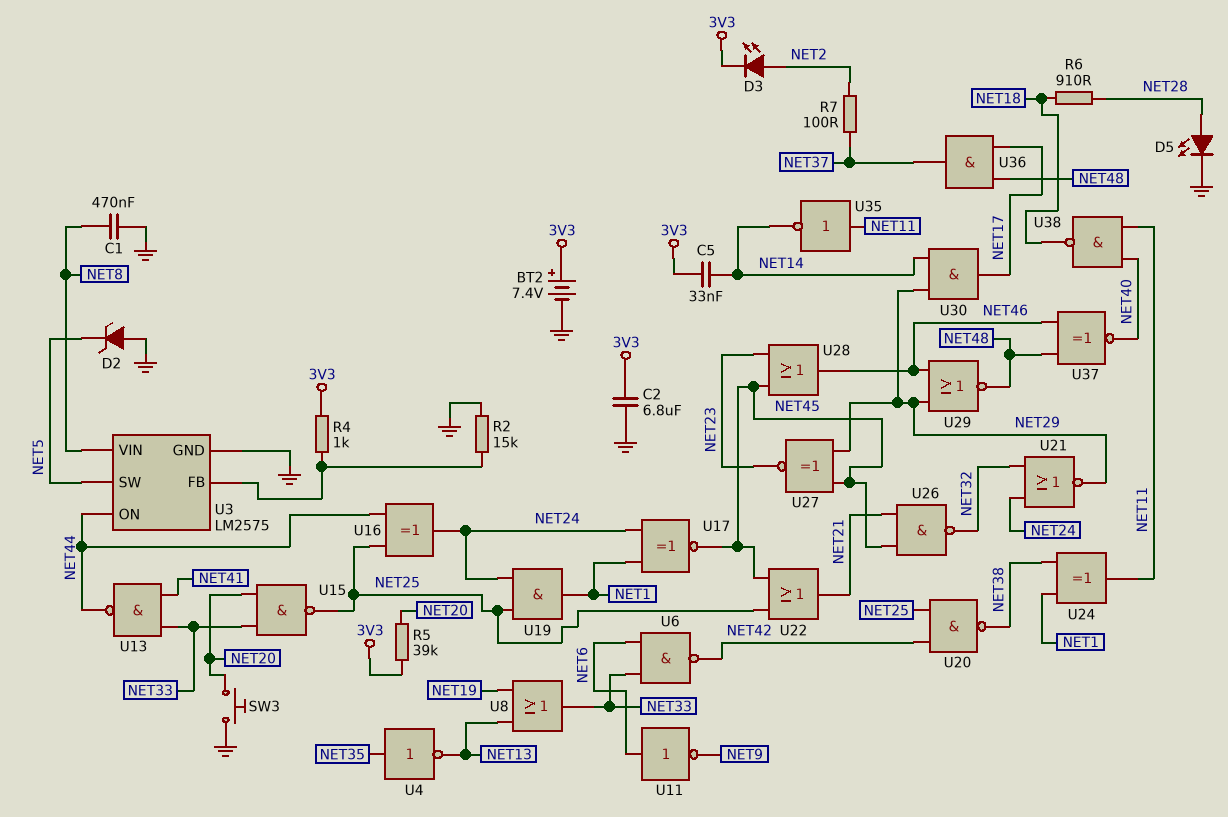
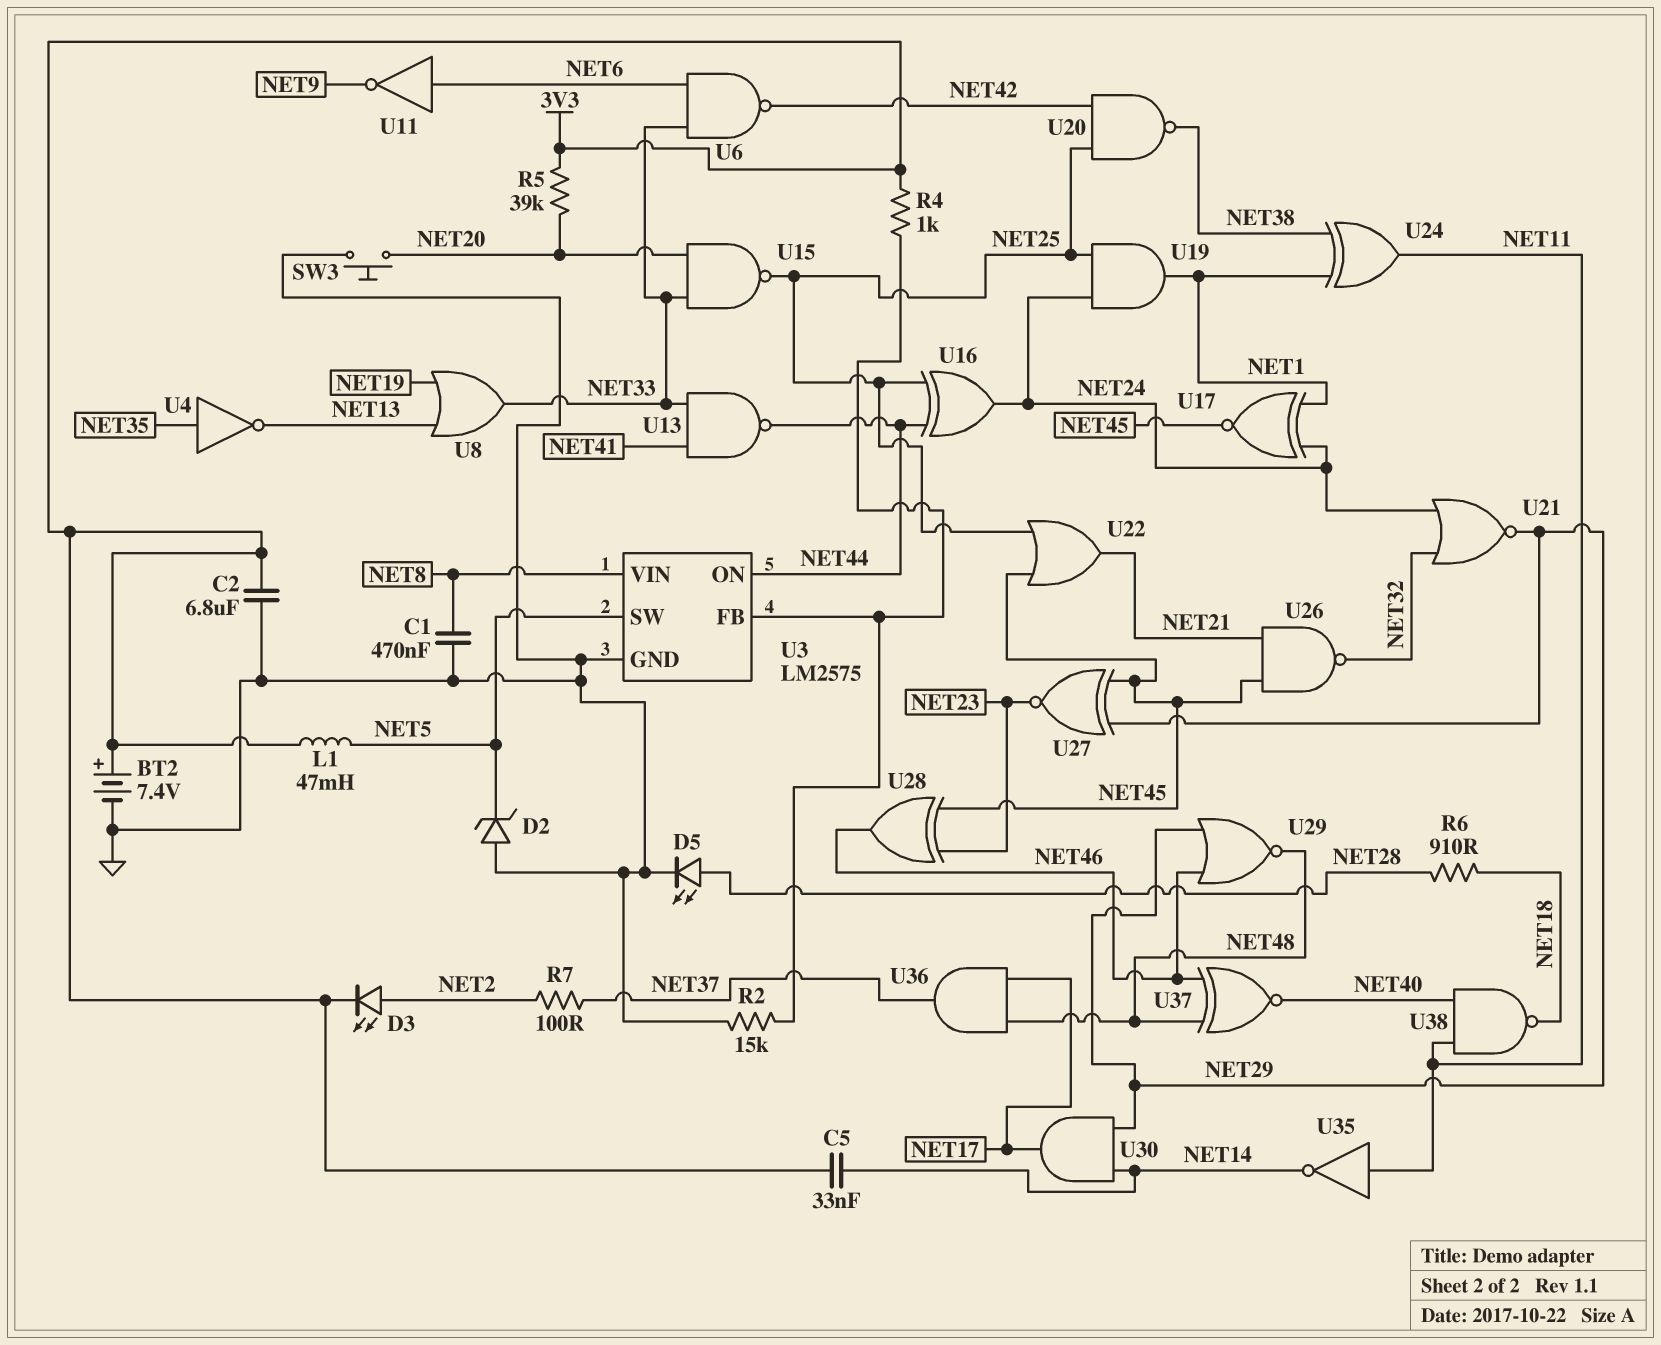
L1: none -> 47mH (3V3, NET5)
U28: OR (in NET23, in NET45, out NET46) -> XOR (in NET23, in NET45, out NET46)

